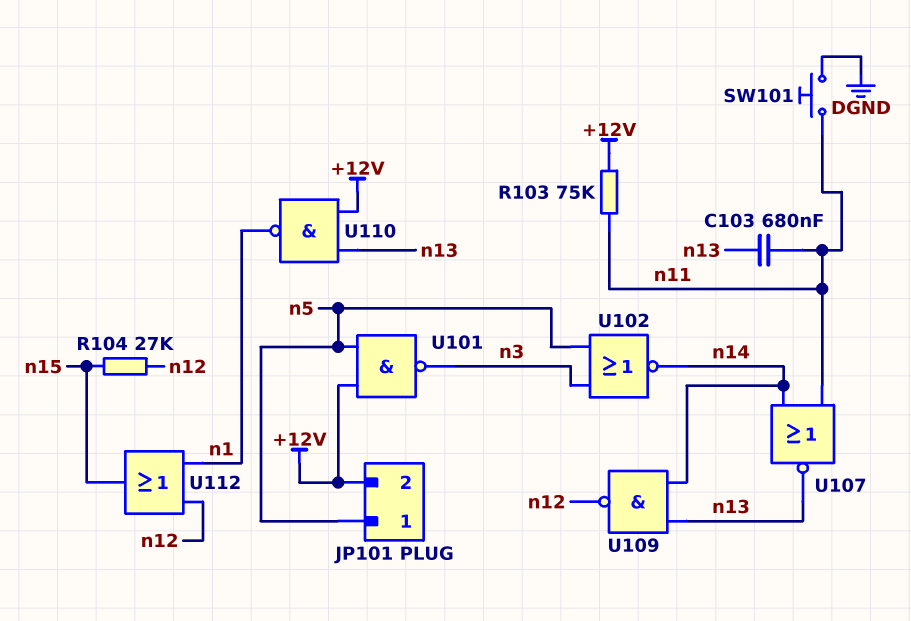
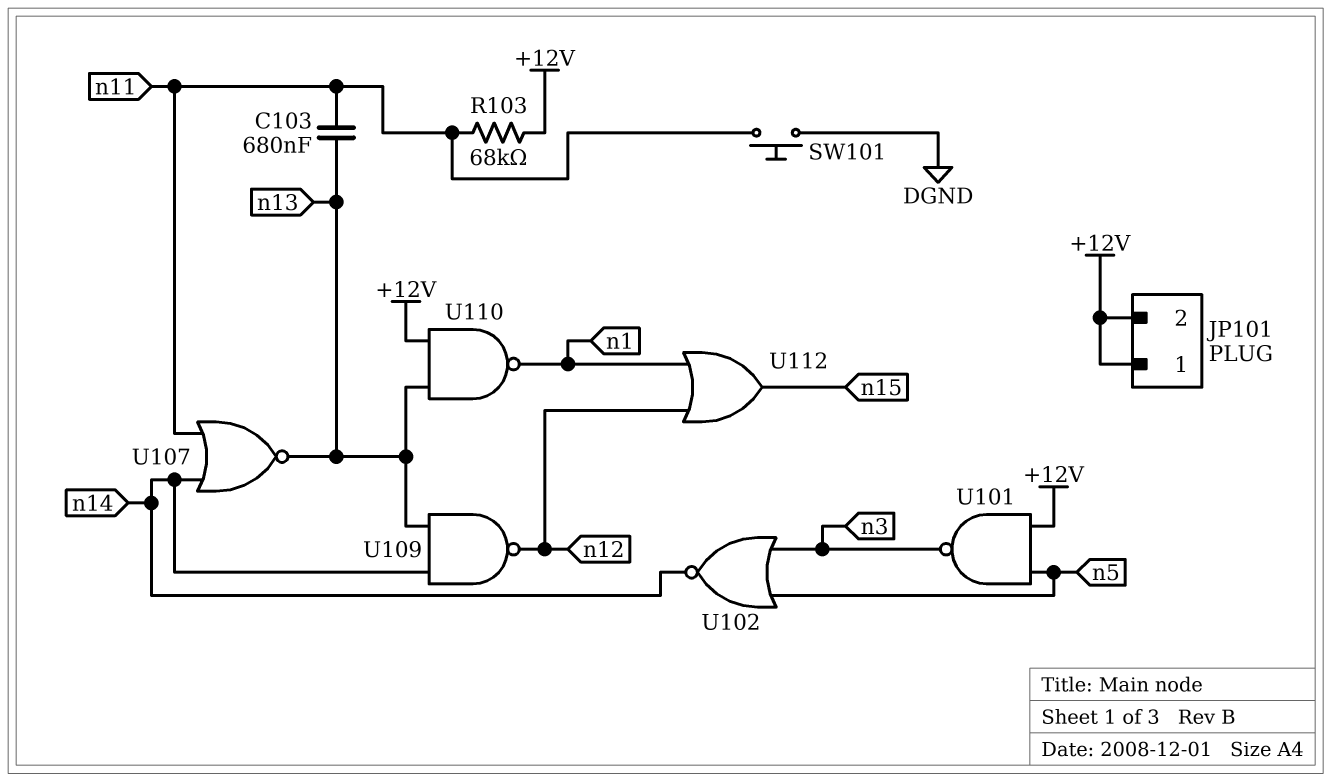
JP101 pin 1: n5 -> +12V
R103: 75k (+12V, n11) -> 68k (+12V, n11)
R104: 27k (n12, n15) -> none

